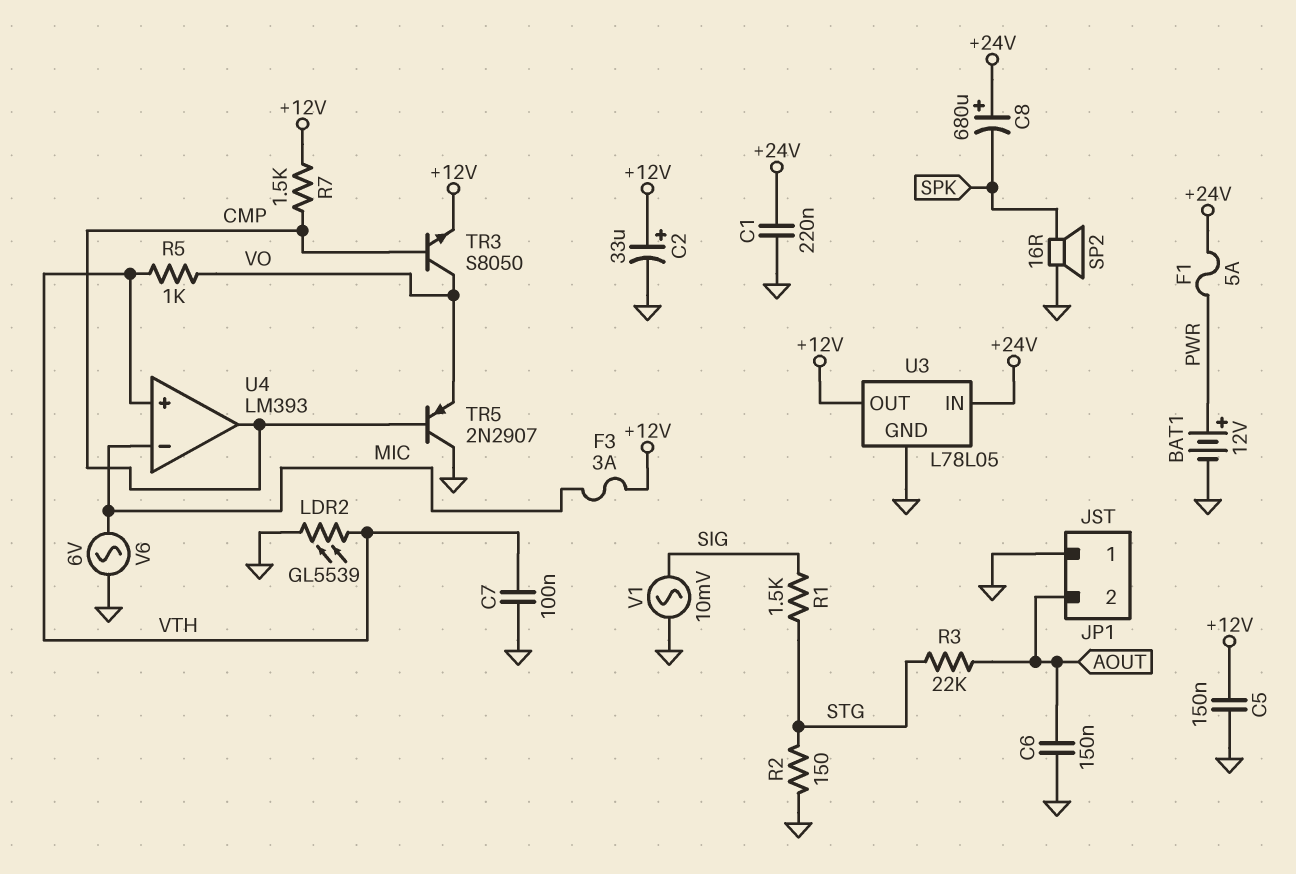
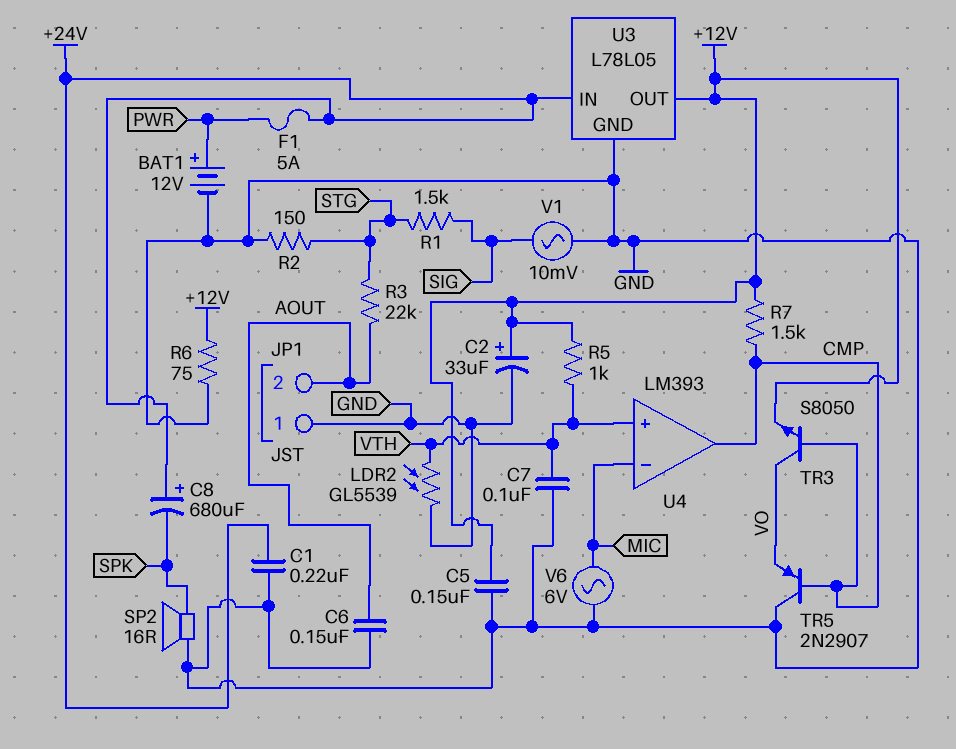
F3: 3A (+12V, MIC) -> none
R5: 1k (VO, VTH) -> 1k (+12V, VTH)
R6: none -> 75 (+12V, GND)

